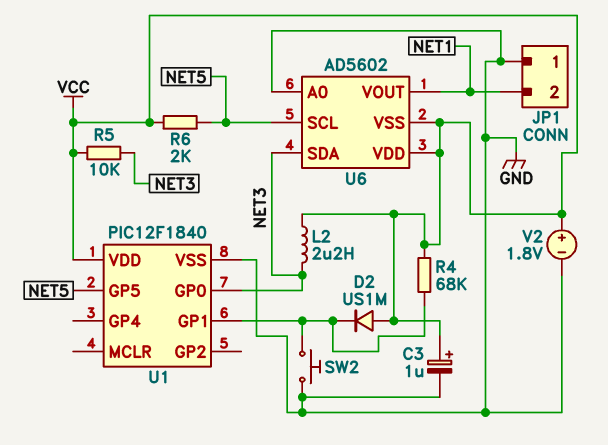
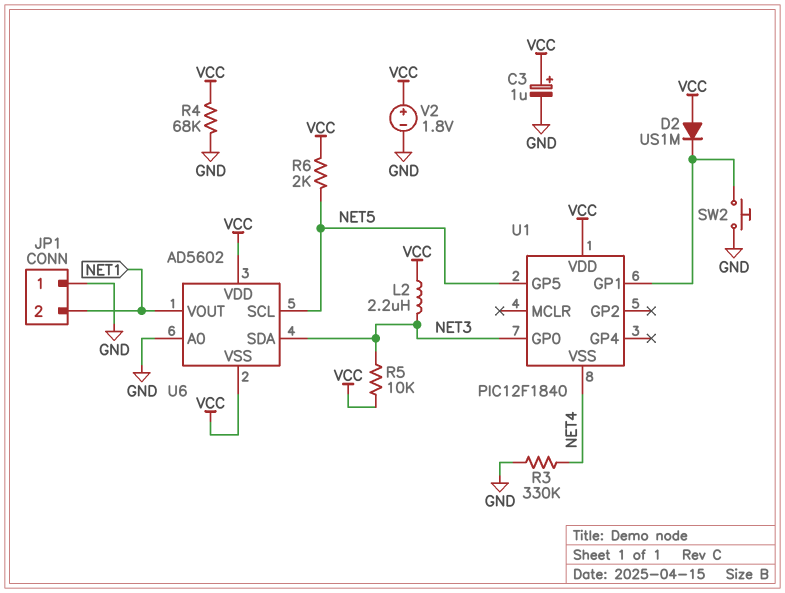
R3: none -> 330k (GND, NET4)
R4: 68k (U1/GP1, VCC) -> 68k (GND, VCC)
U1 pin VSS: GND -> NET4

